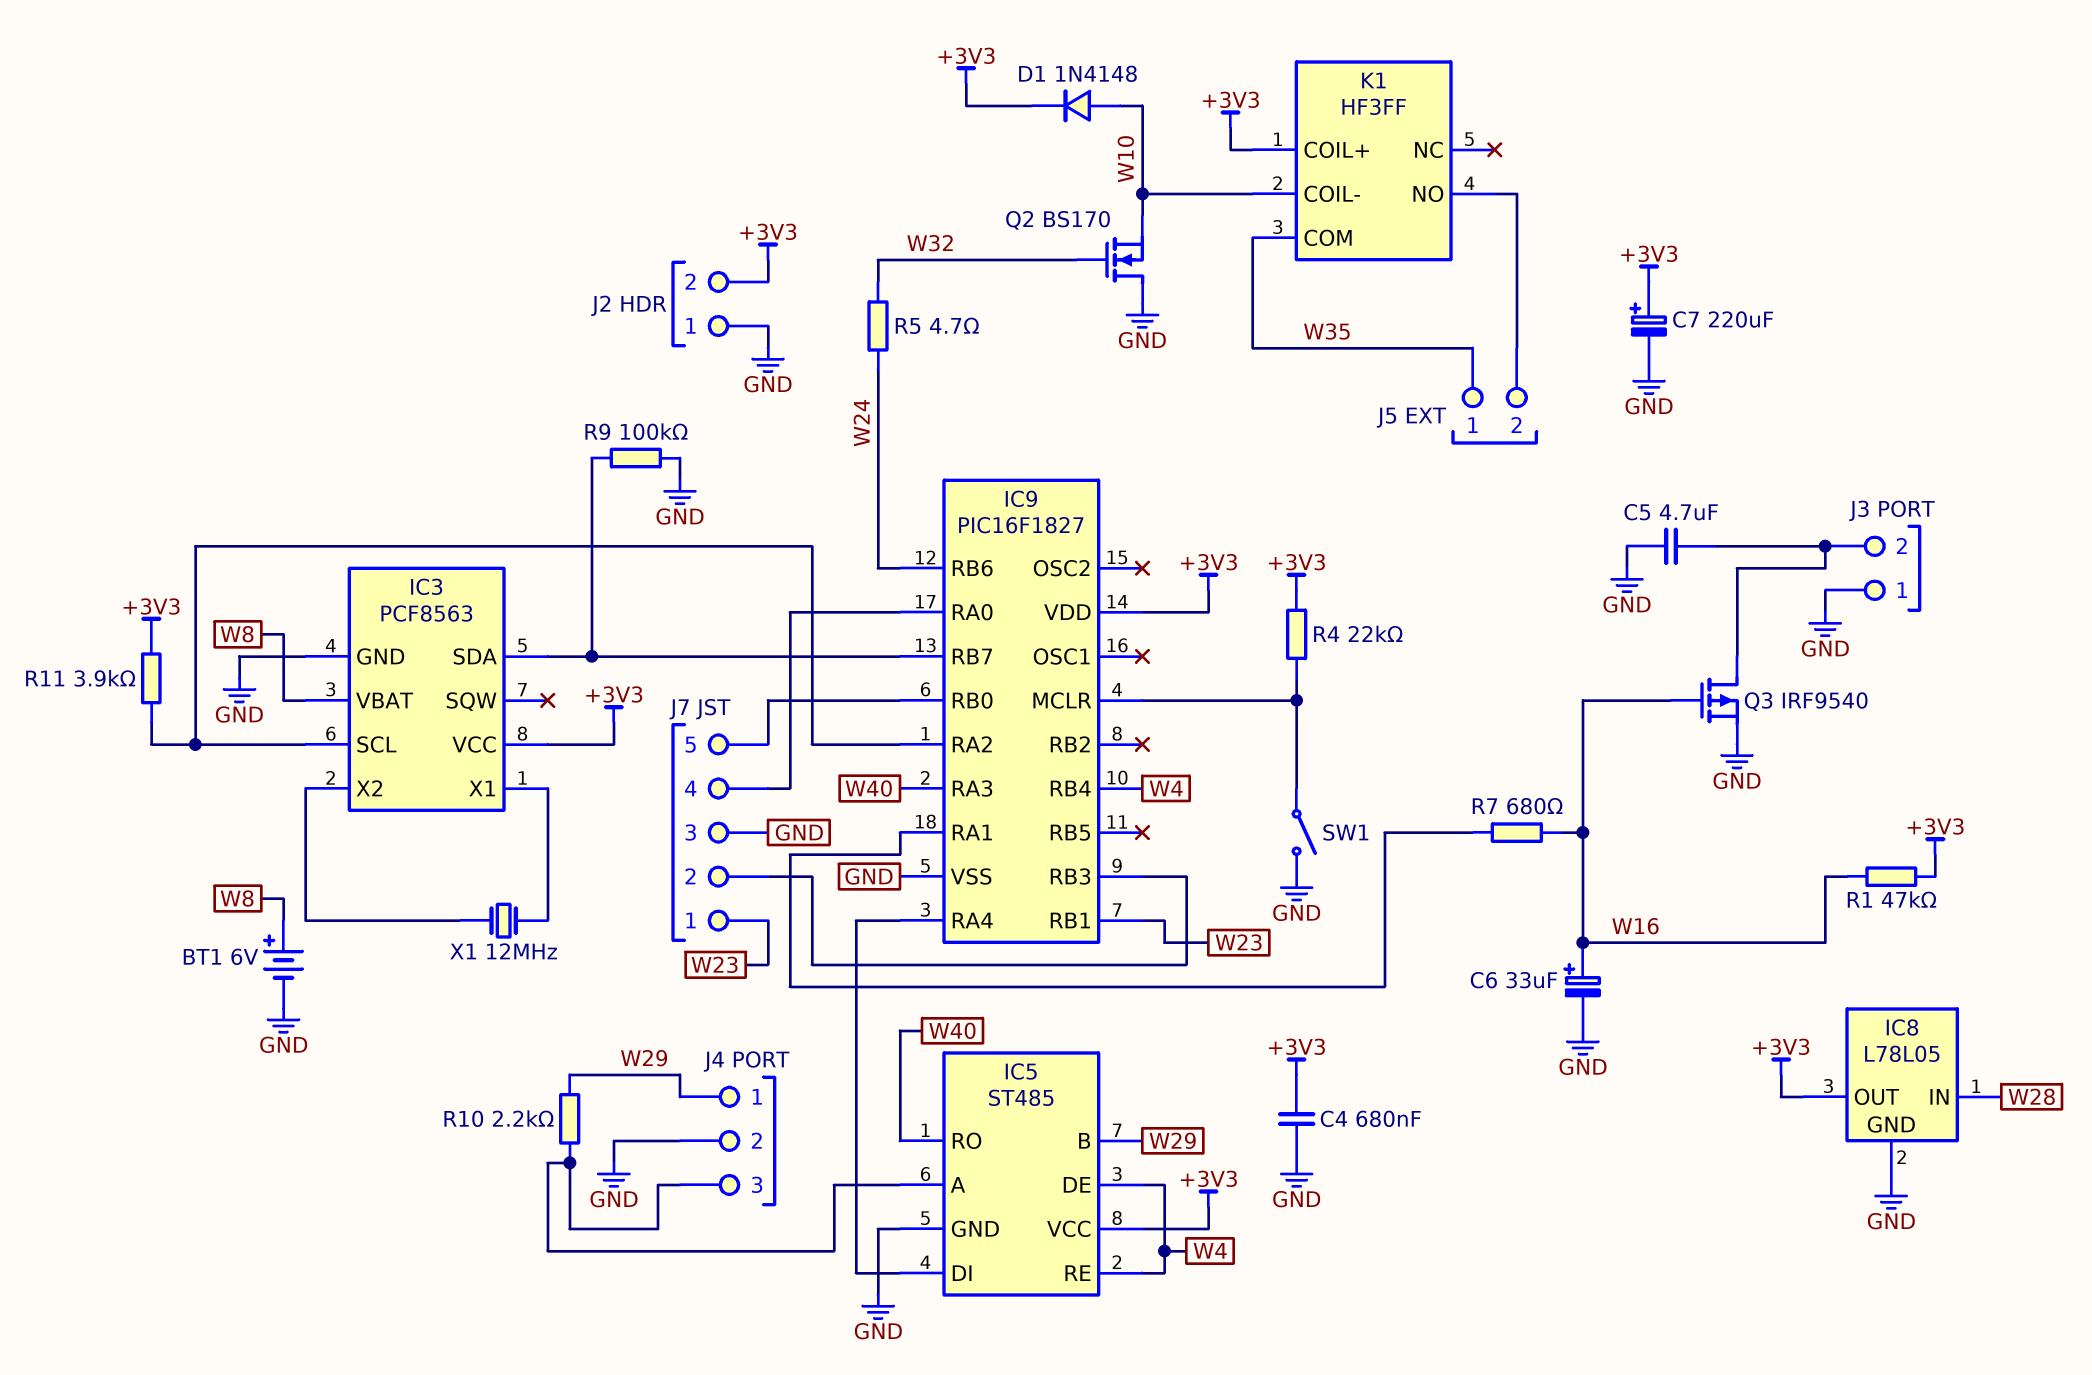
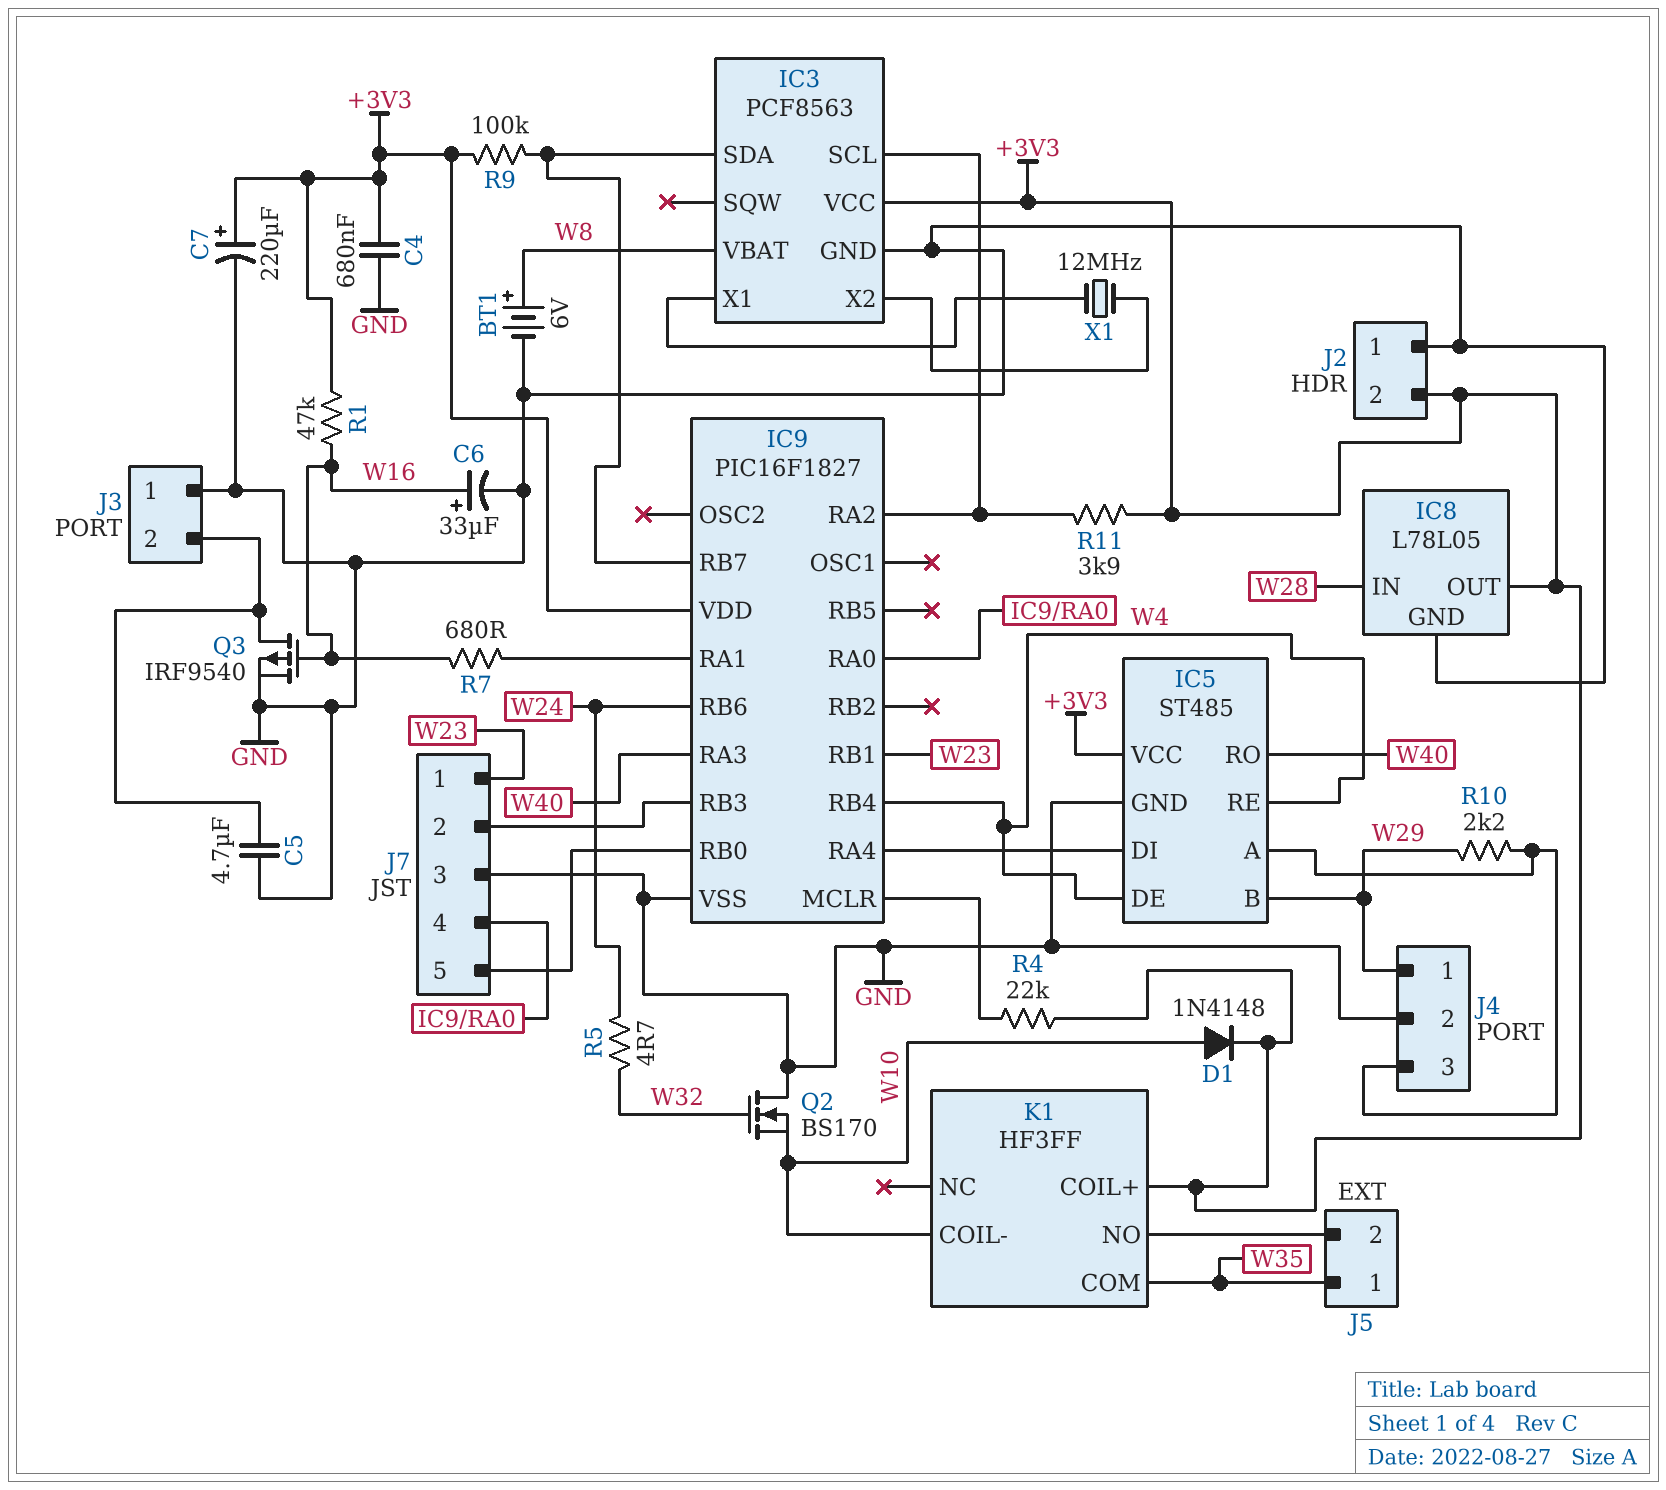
R9: 100k (GND, IC3/SDA) -> 100k (+3V3, IC3/SDA)
SW1: switch (GND, IC9/MCLR) -> none

